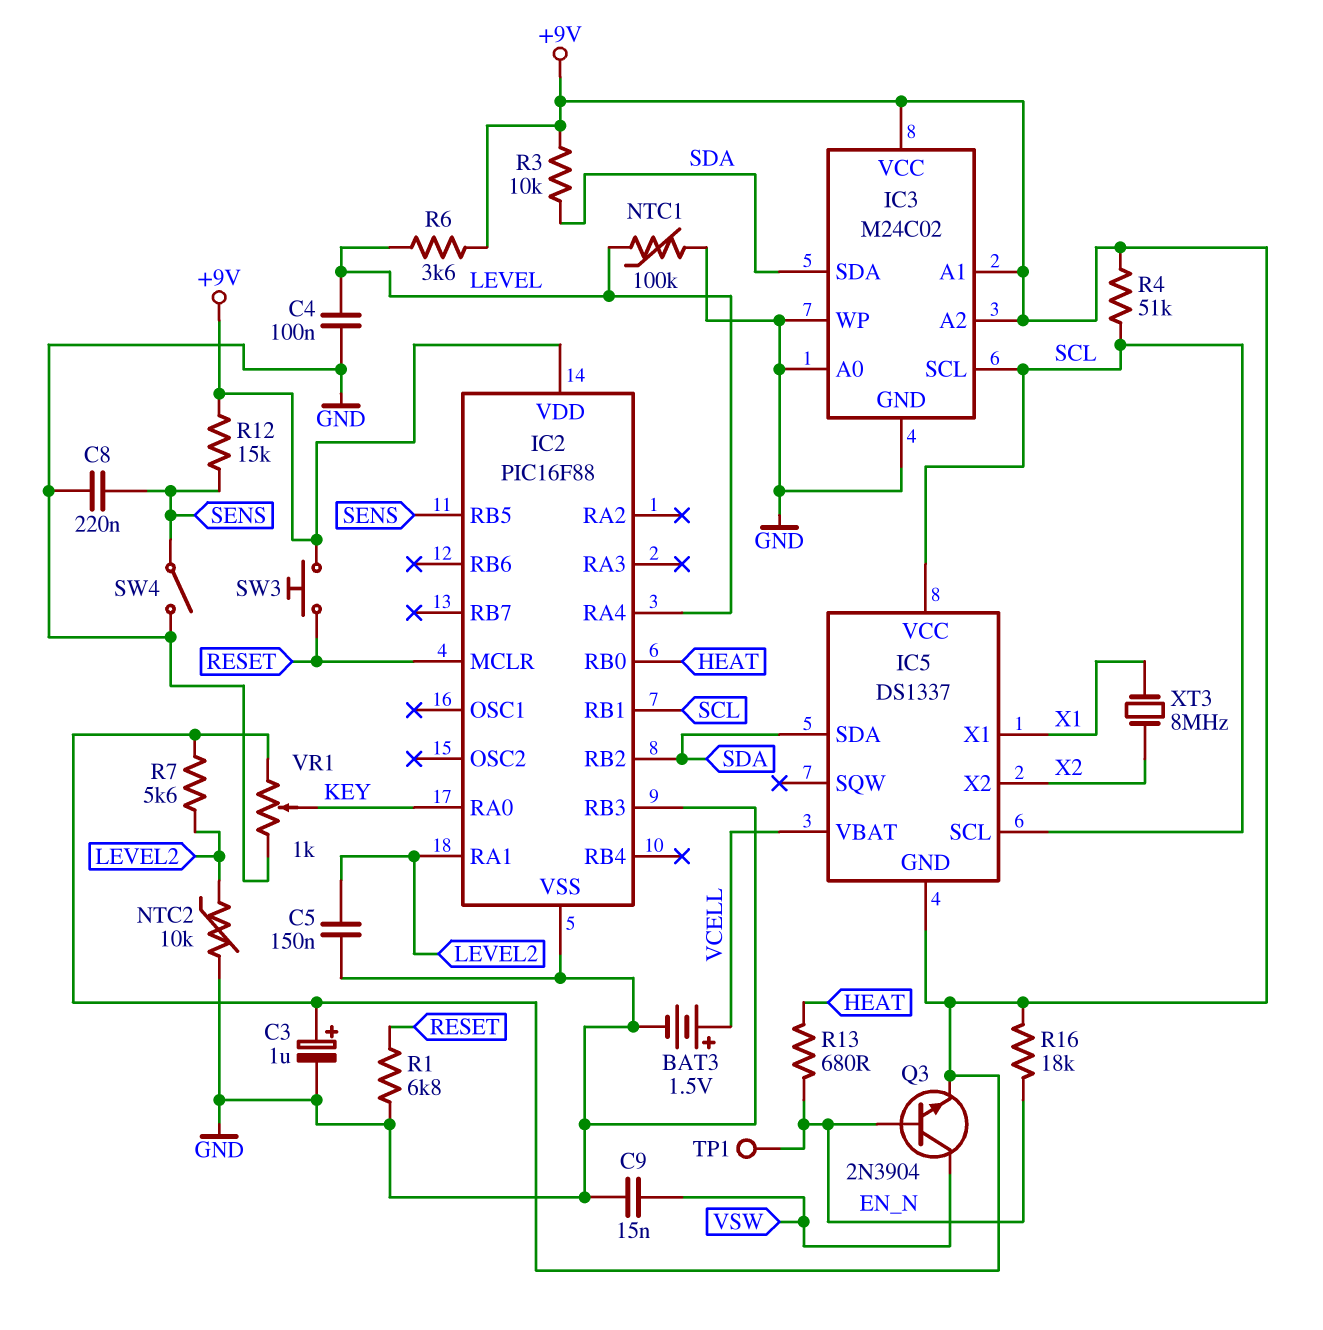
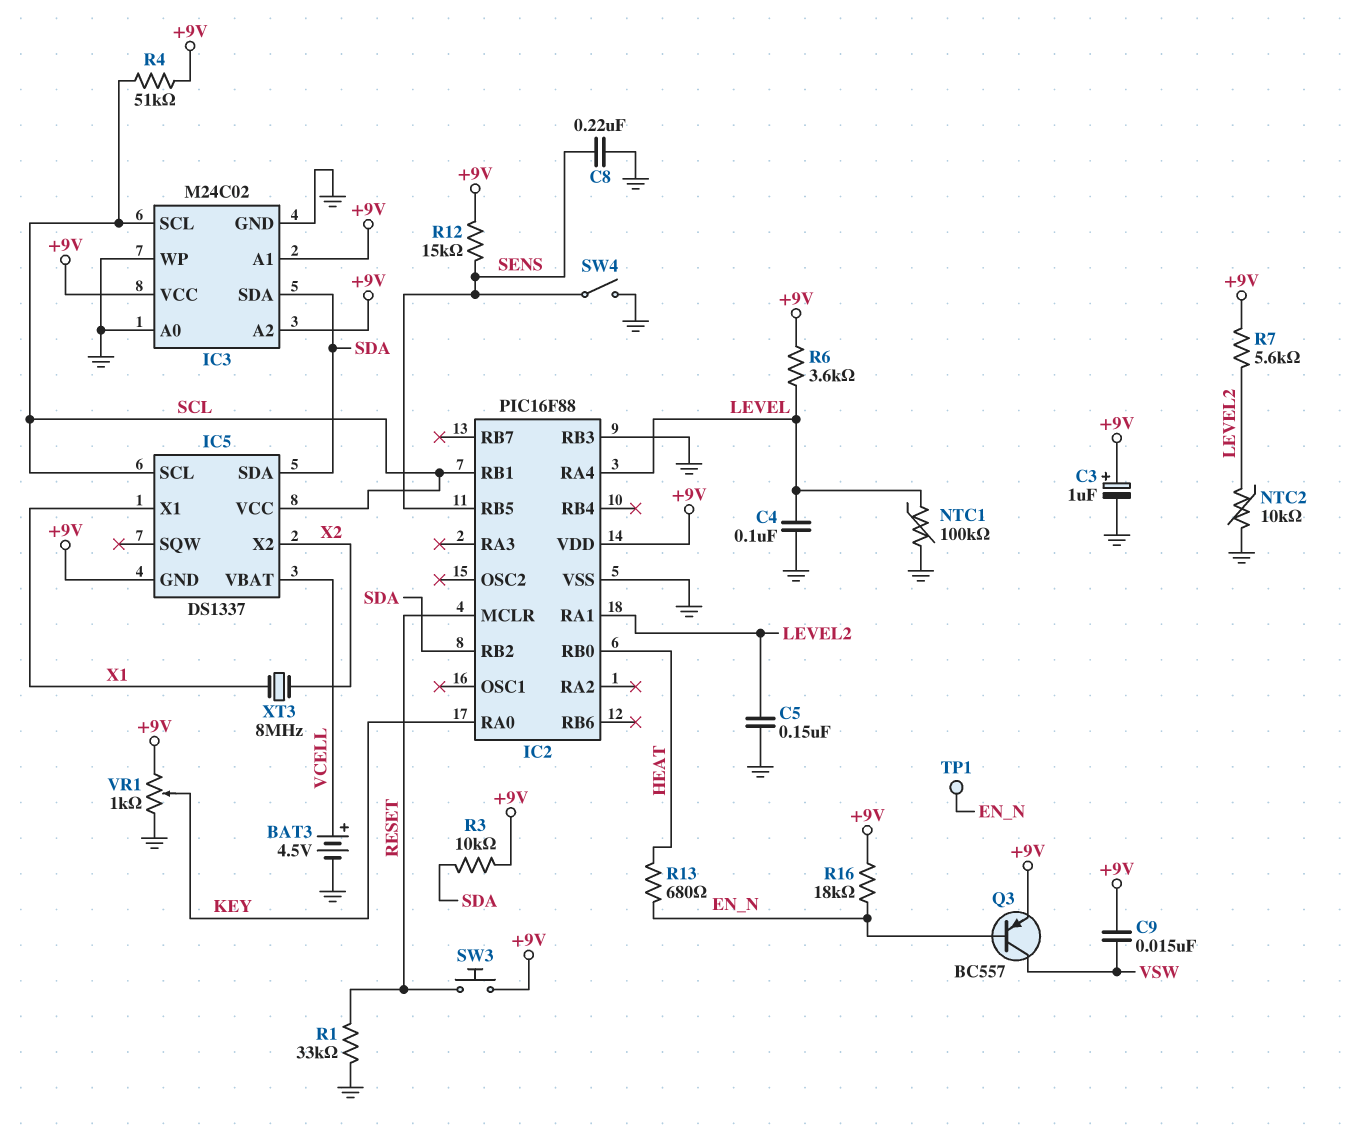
BAT3: 1.5V (plus VCELL, minus GND) -> 4.5V (plus VCELL, minus GND)
C9: 15nF (GND, VSW) -> 15nF (+9V, VSW)
Q3: NPN 2N3904 (B EN_N, C VSW, E +9V) -> PNP BC557 (B EN_N, C VSW, E +9V)
R1: 6.8k (GND, RESET) -> 33k (GND, RESET)

